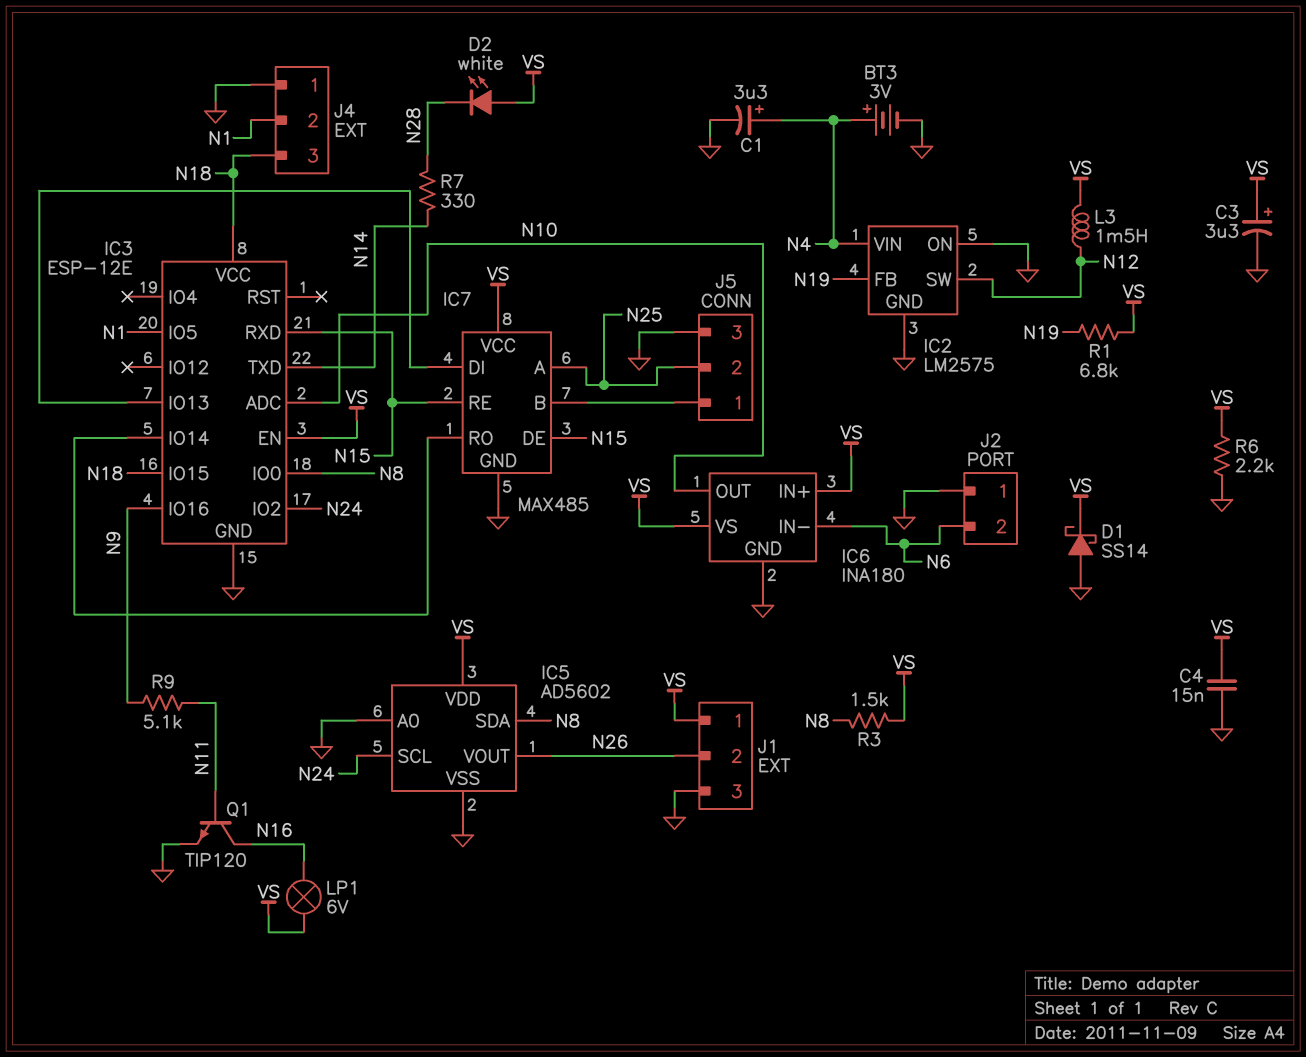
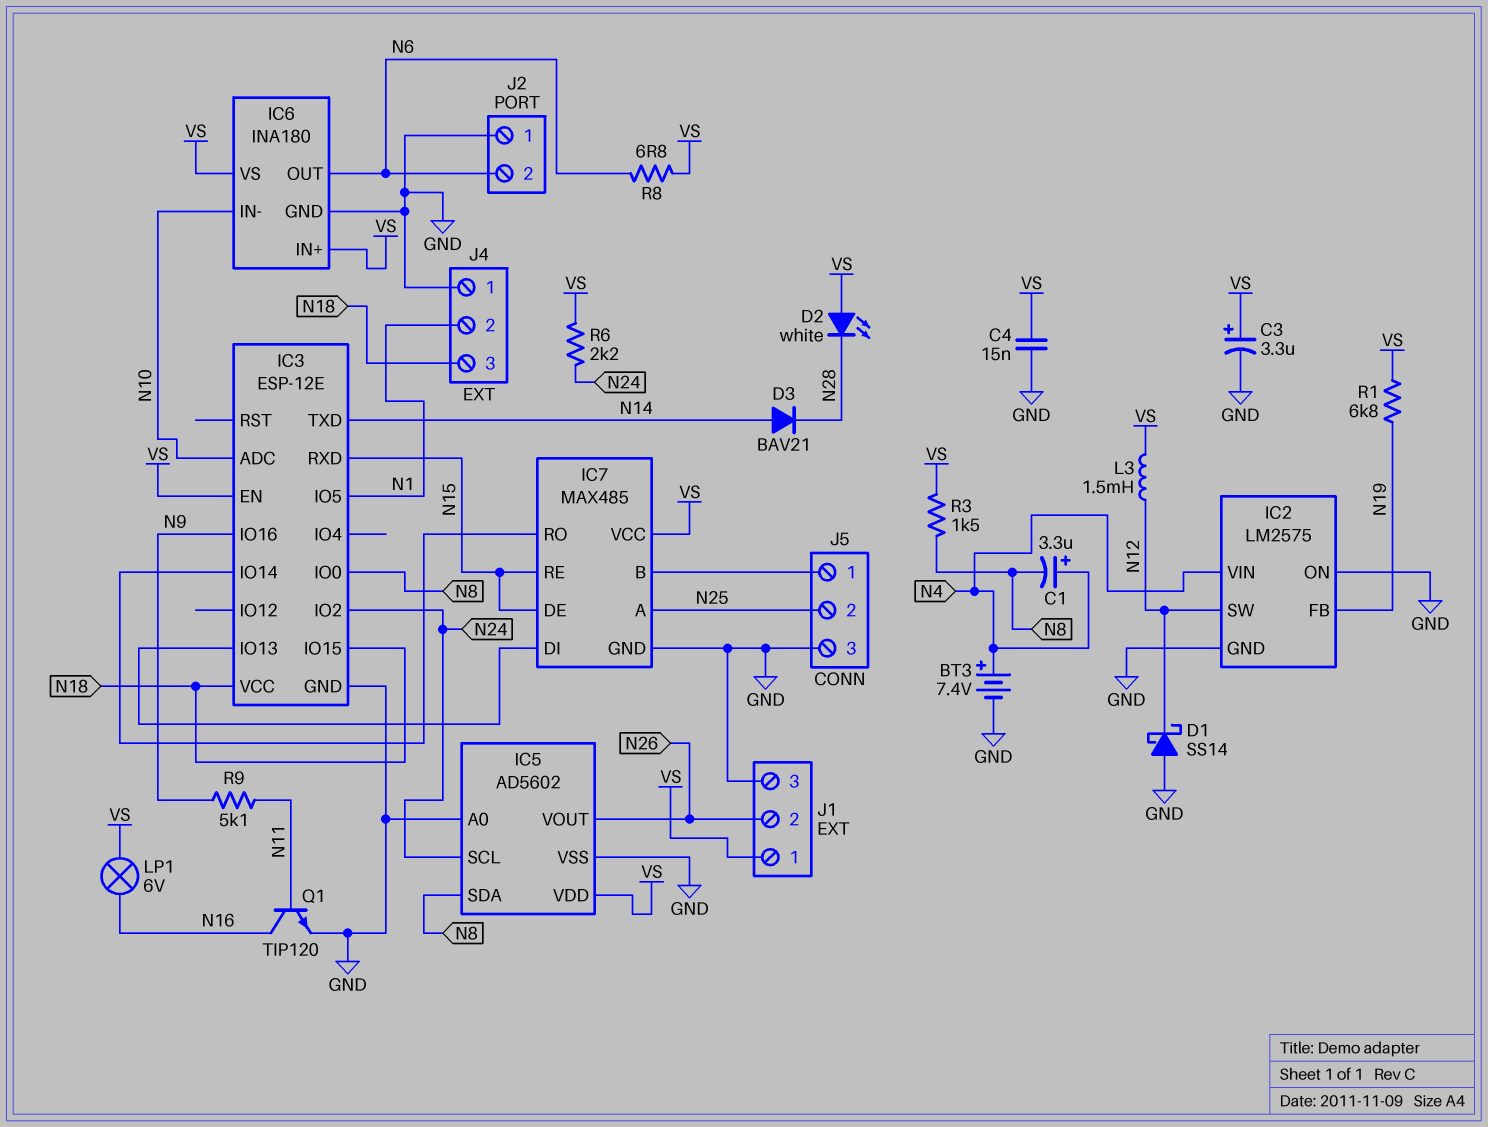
BT3: 3V (plus N4, minus GND) -> 7.4V (plus N4, minus GND)
C1: 3.3uF (plus N4, minus GND) -> 3.3uF (plus N4, minus N8)
D1: schottky SS14 (A GND, K VS) -> schottky SS14 (A GND, K N12)
D3: none -> diode BAV21 (A N14, K N28)
IC6 pin IN-: N6 -> N10
IC6 pin OUT: N10 -> N6
R6: 2.2k (GND, VS) -> 2.2k (N24, VS)
R7: 330 (N14, N28) -> none
R8: none -> 6.8 (N6, VS)

